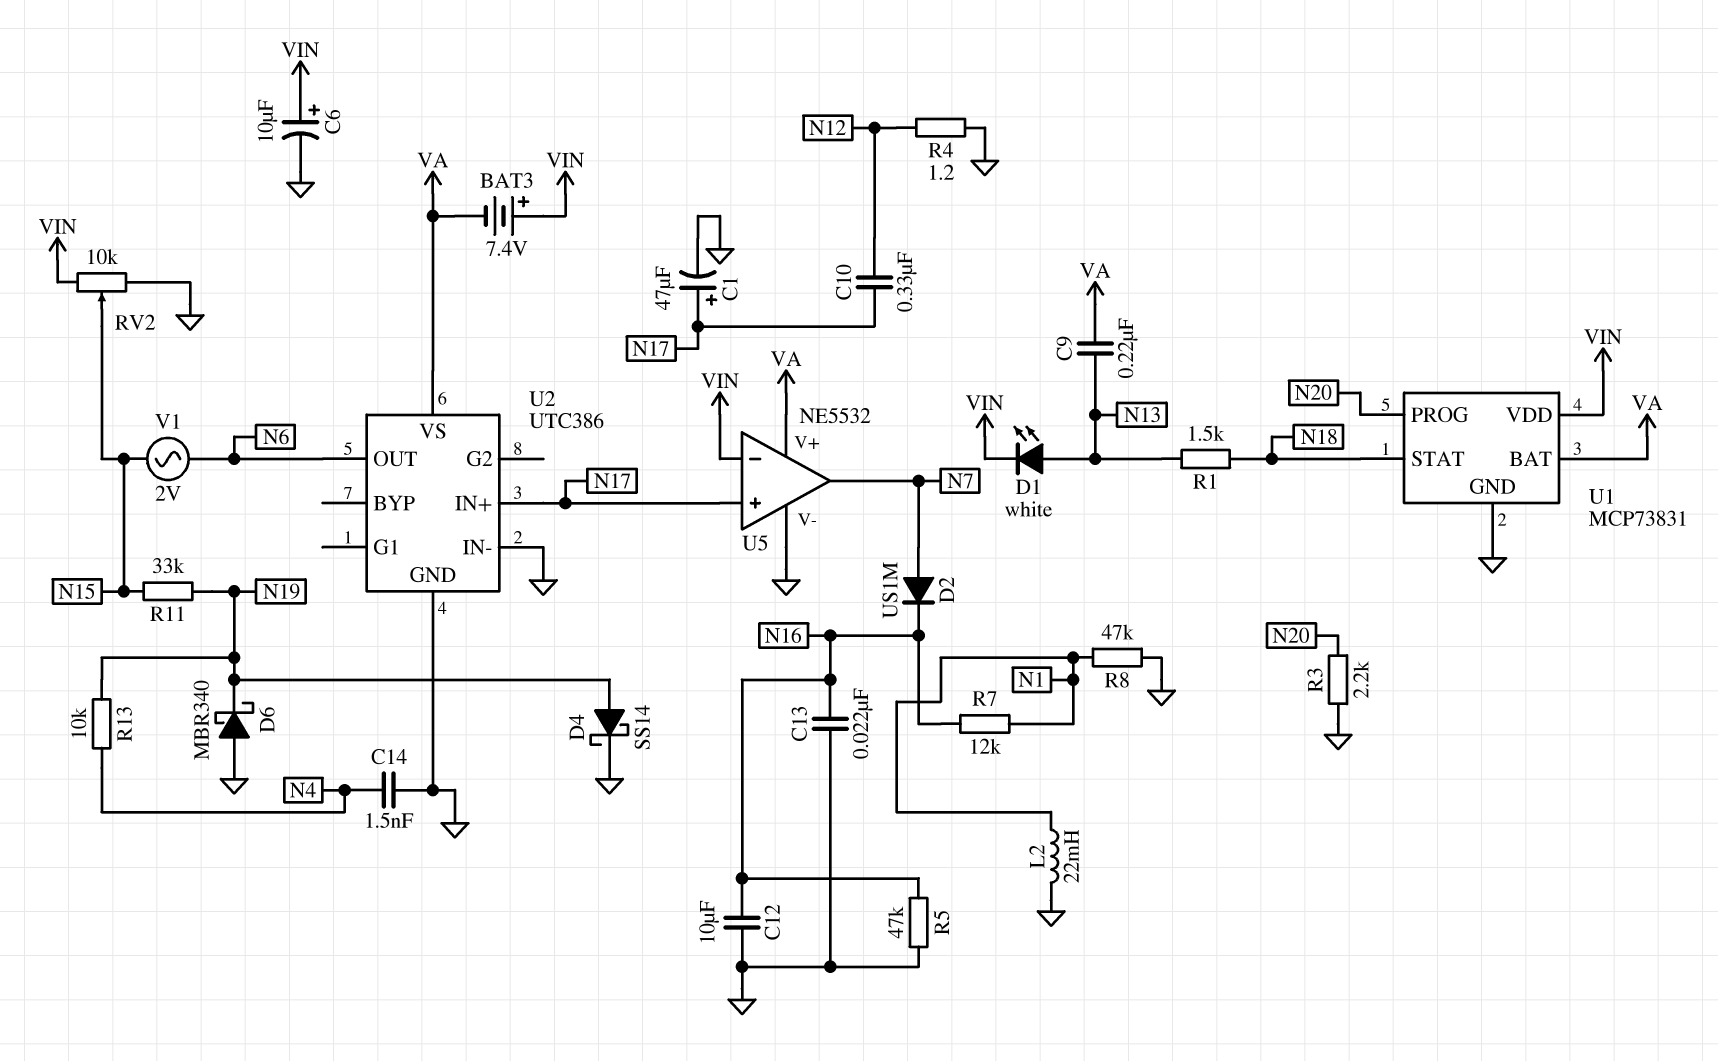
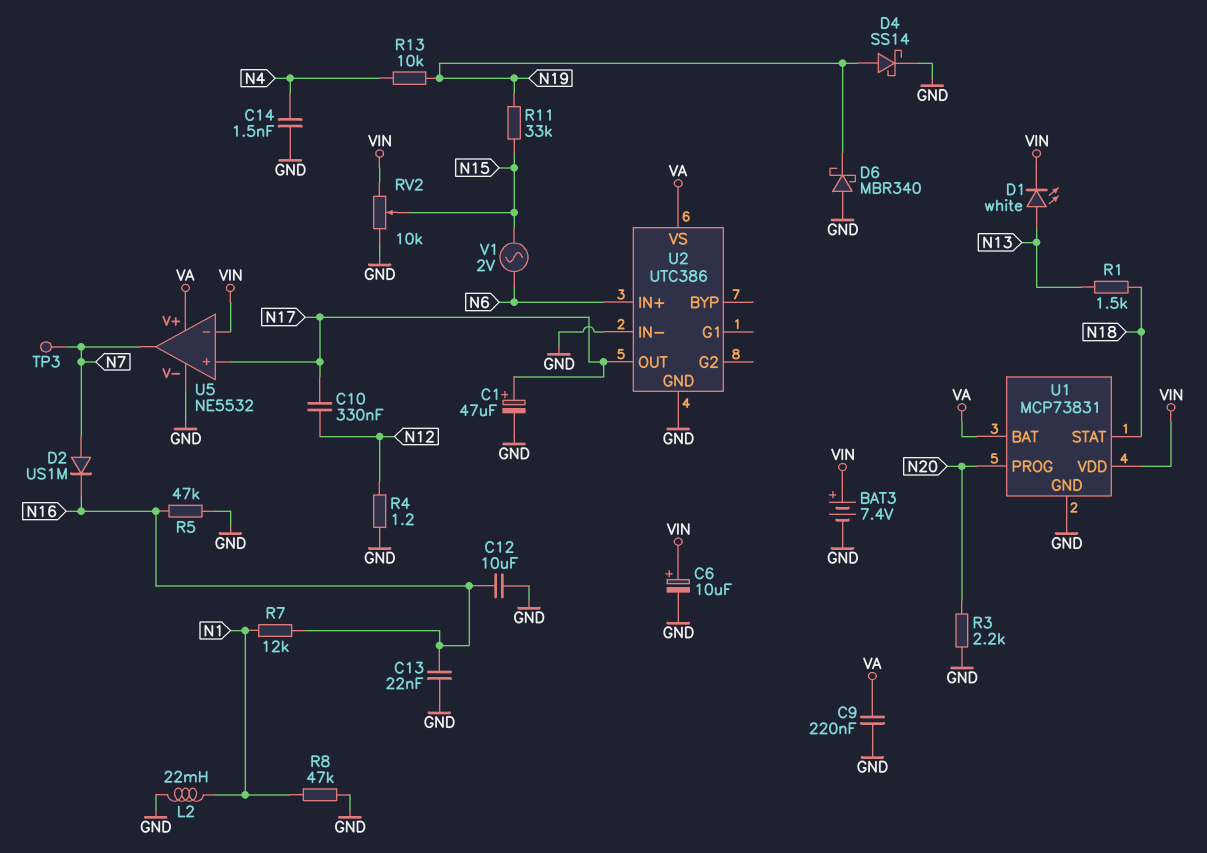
BAT3: 7.4V (plus VIN, minus VA) -> 7.4V (plus VIN, minus GND)
C9: 220nF (N13, VA) -> 220nF (GND, VA)
TP3: none -> test point (N7)
U2 pin IN+: N17 -> N6
U2 pin OUT: N6 -> N17

